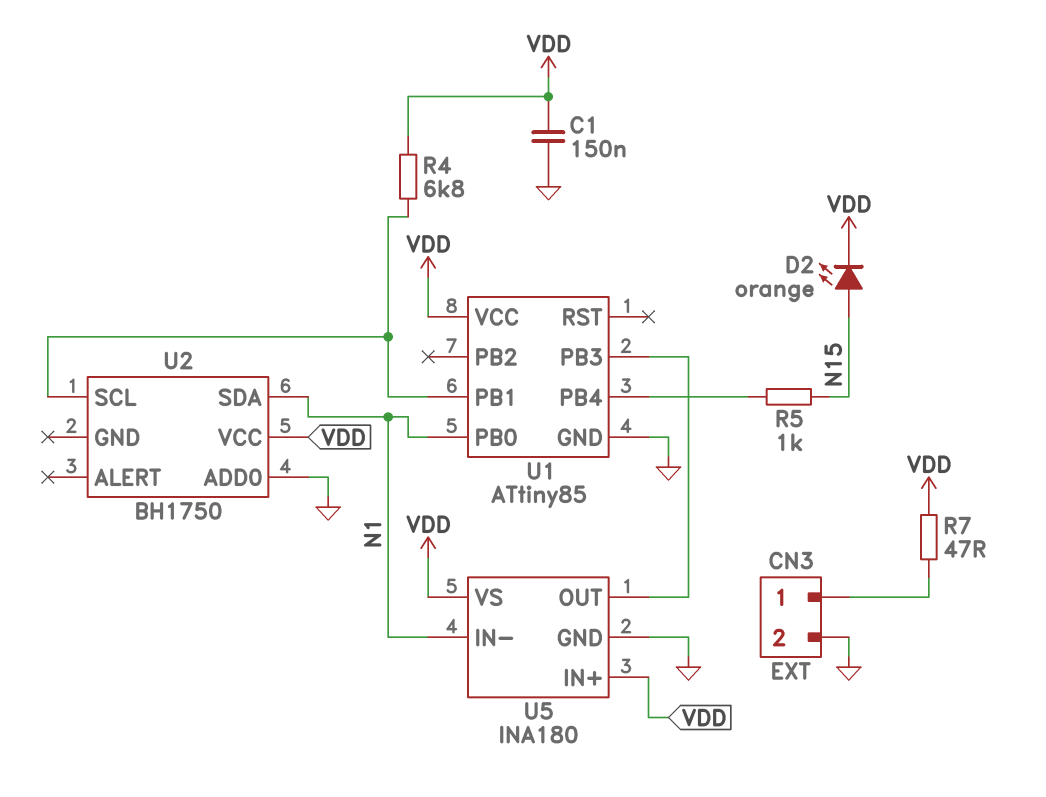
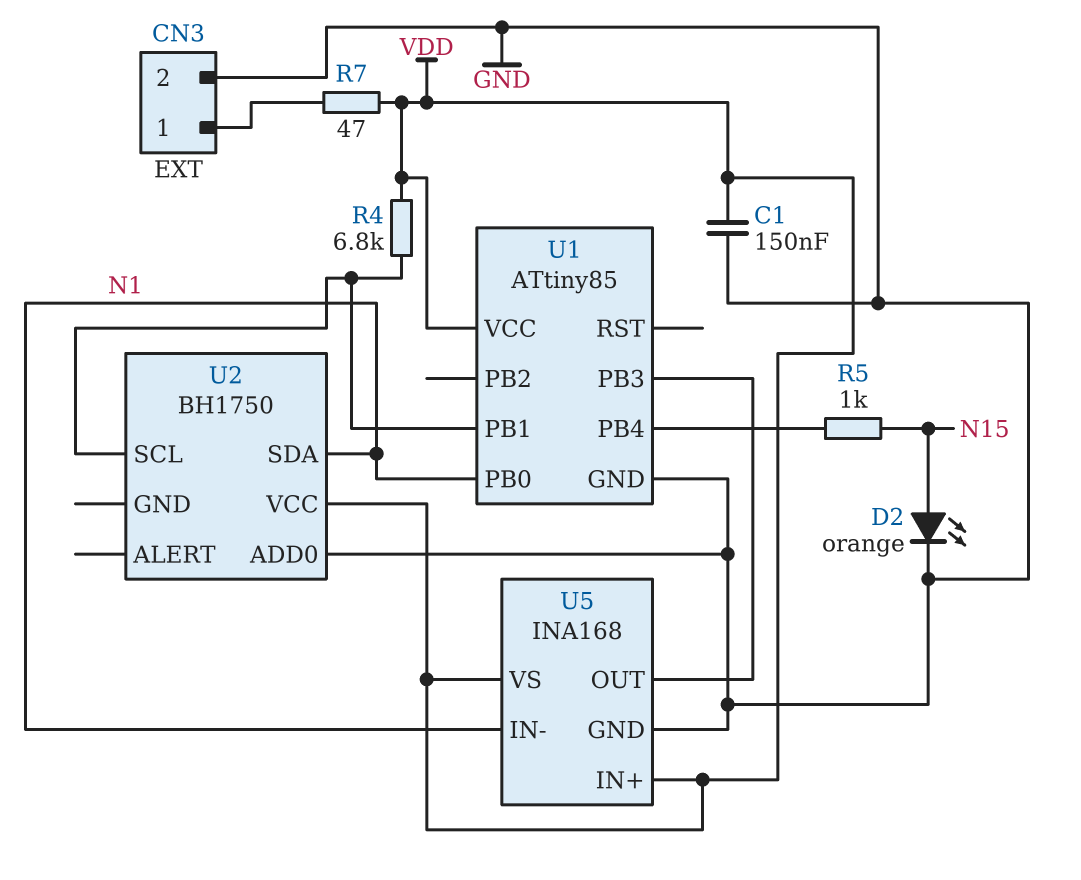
D2: LED orange (A N15, K VDD) -> LED orange (A N15, K GND)
U5: INA180 -> INA168

